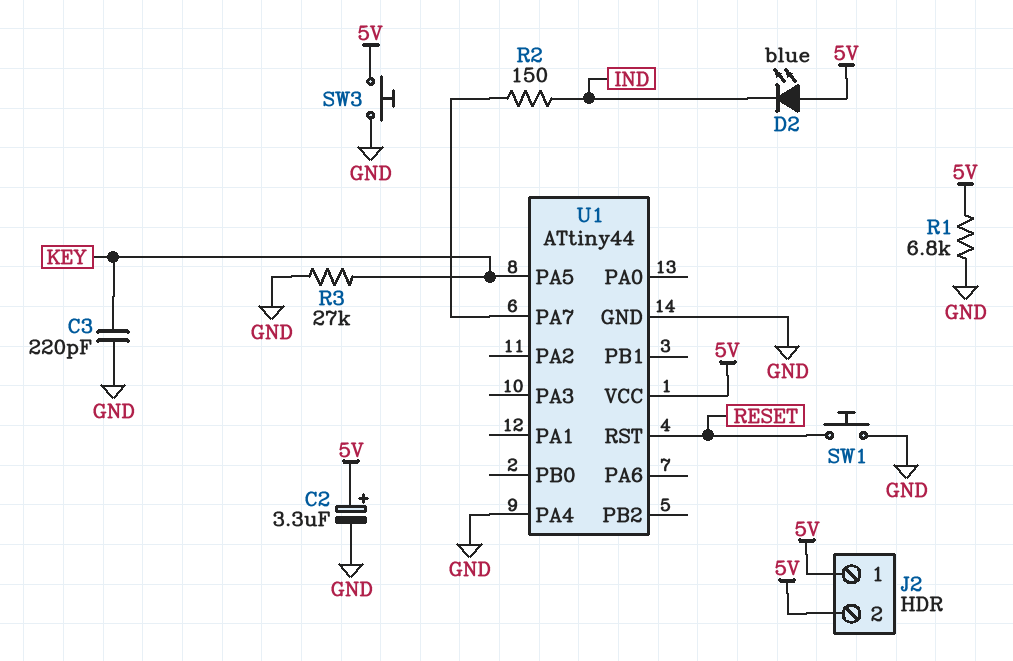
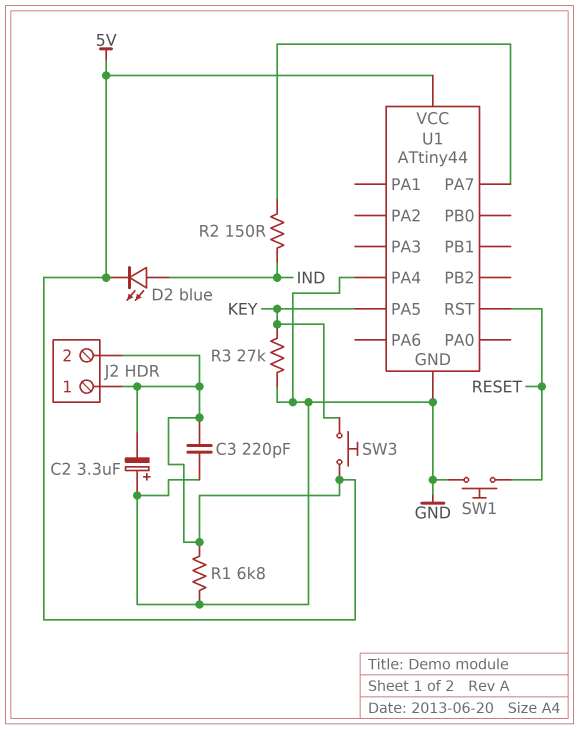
C2: 3.3uF (plus 5V, minus GND) -> 3.3uF (plus GND, minus 5V)
C3: 220pF (GND, KEY) -> 220pF (5V, GND)
D2: LED blue (A 5V, K IND) -> LED blue (A IND, K 5V)
SW3: button (5V, GND) -> button (5V, KEY)

